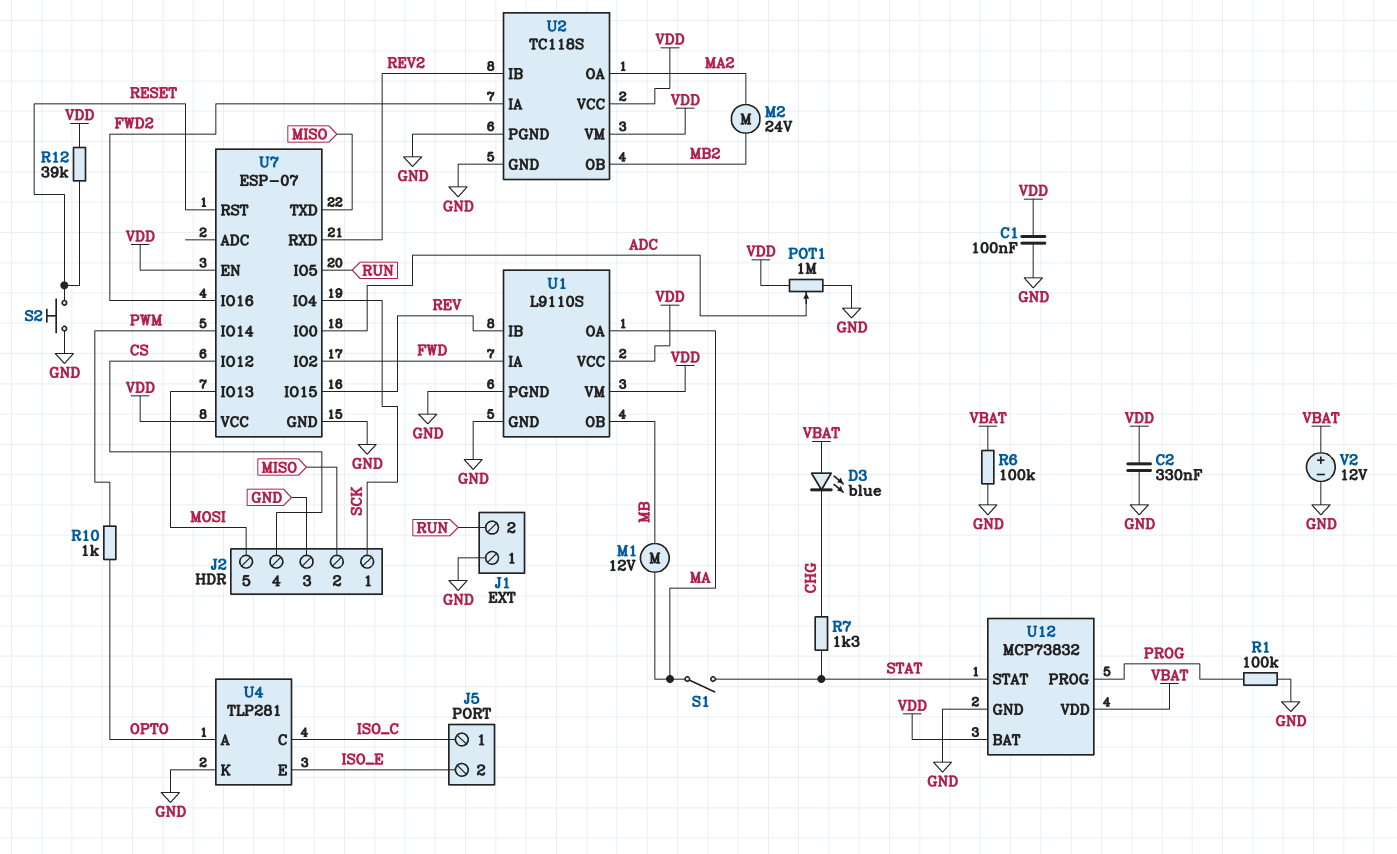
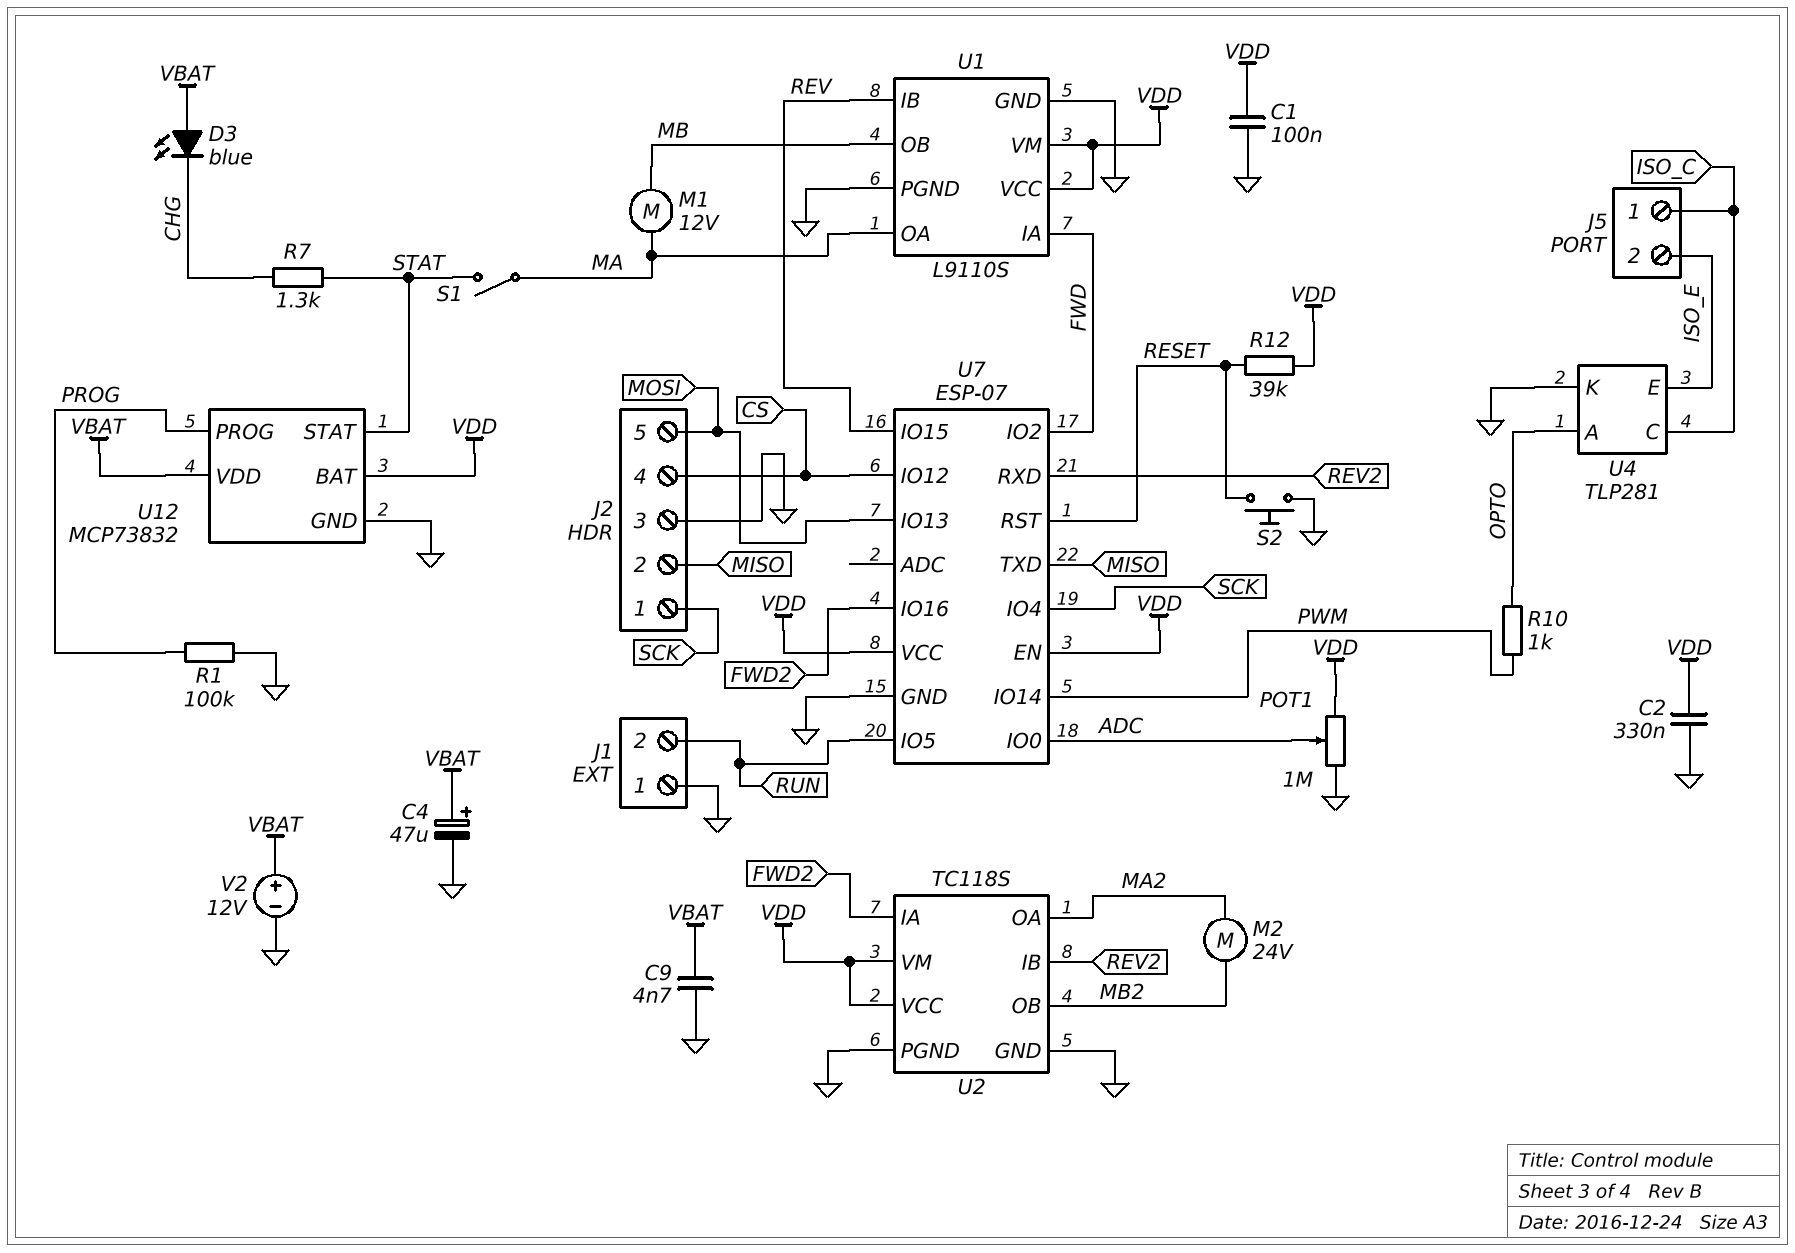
C4: none -> 47uF (plus VBAT, minus GND)
C9: none -> 4.7nF (GND, VBAT)
R6: 100k (GND, VBAT) -> none

